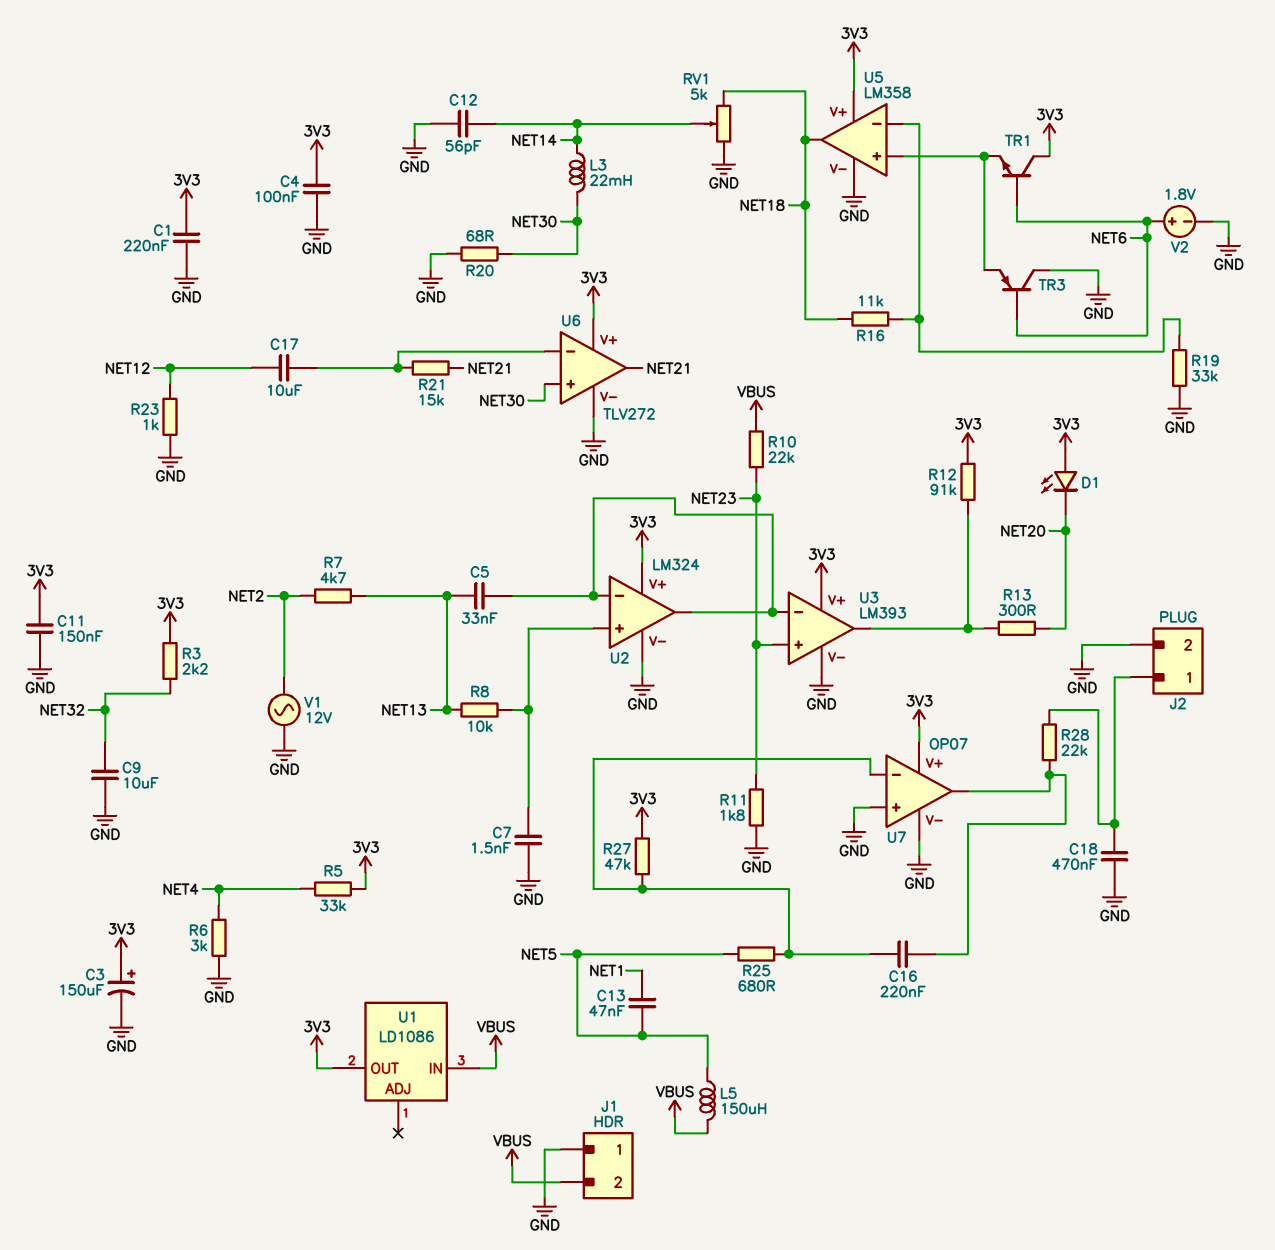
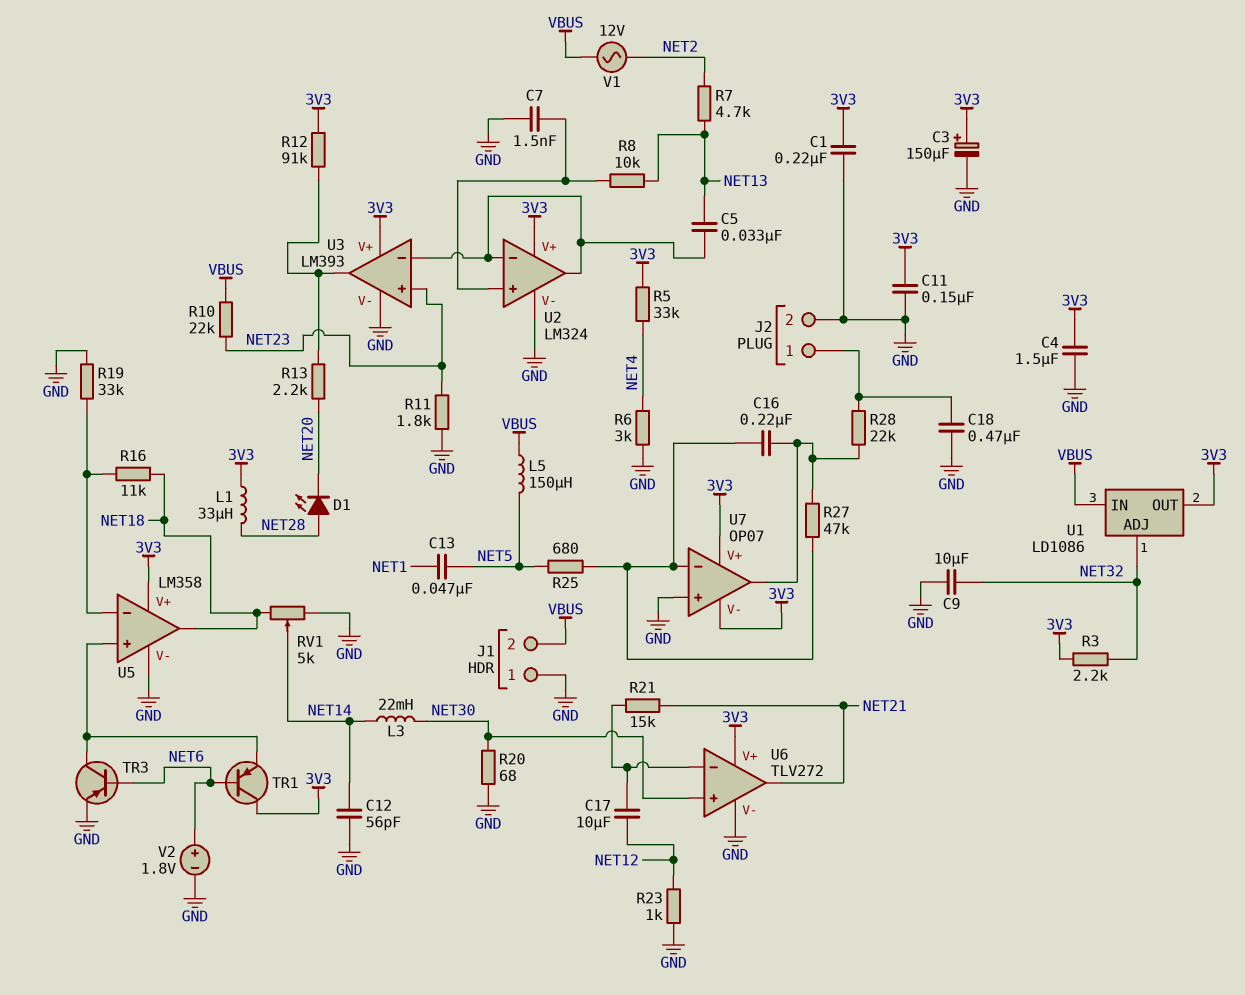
C4: 100nF (3V3, GND) -> 1.5uF (3V3, GND)
D1: LED (A 3V3, K NET20) -> LED (A NET28, K NET20)
L1: none -> 33uH (3V3, NET28)
R13: 300 (NET20, U3/out) -> 2.2k (NET20, U3/out)
R27: 47k (3V3, U7/in-) -> 47k (U7/in-, U7/out)
TR1: NPN (B NET6, C 3V3, E U5/in+) -> PNP (B NET6, C 3V3, E U5/in+)
TR3: PNP (B NET6, C GND, E U5/in+) -> PNP (B NET6, C U5/in+, E GND)
U1 pin ADJ: none -> NET32
U7 pin V-: GND -> 3V3
V1: AC 12V (GND, NET2) -> AC 12V (NET2, VBUS)

